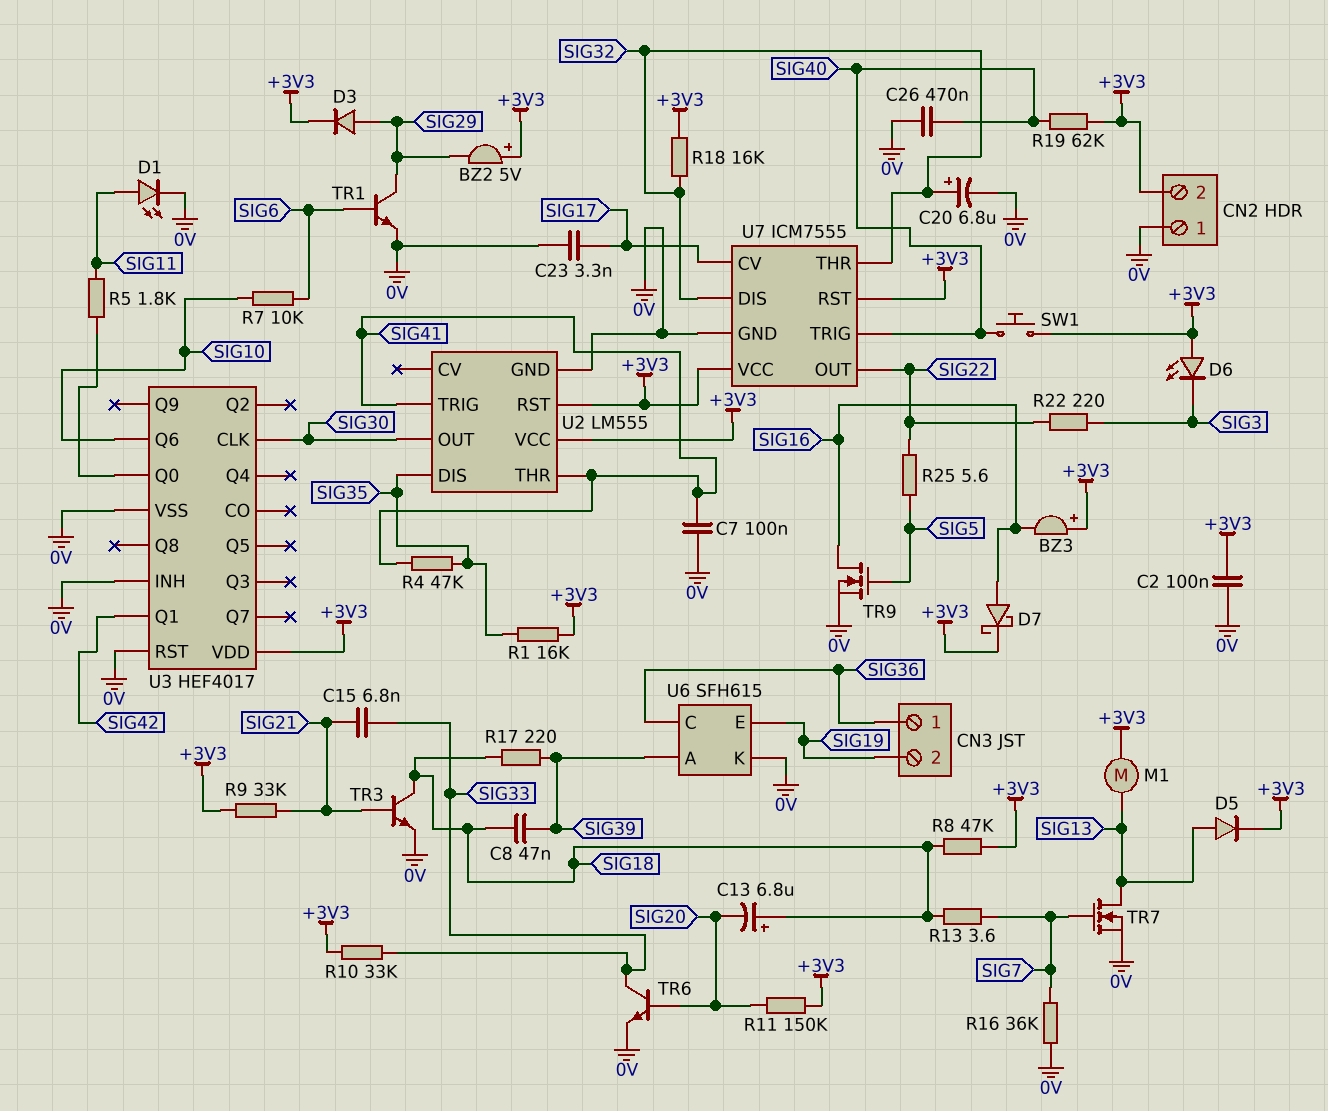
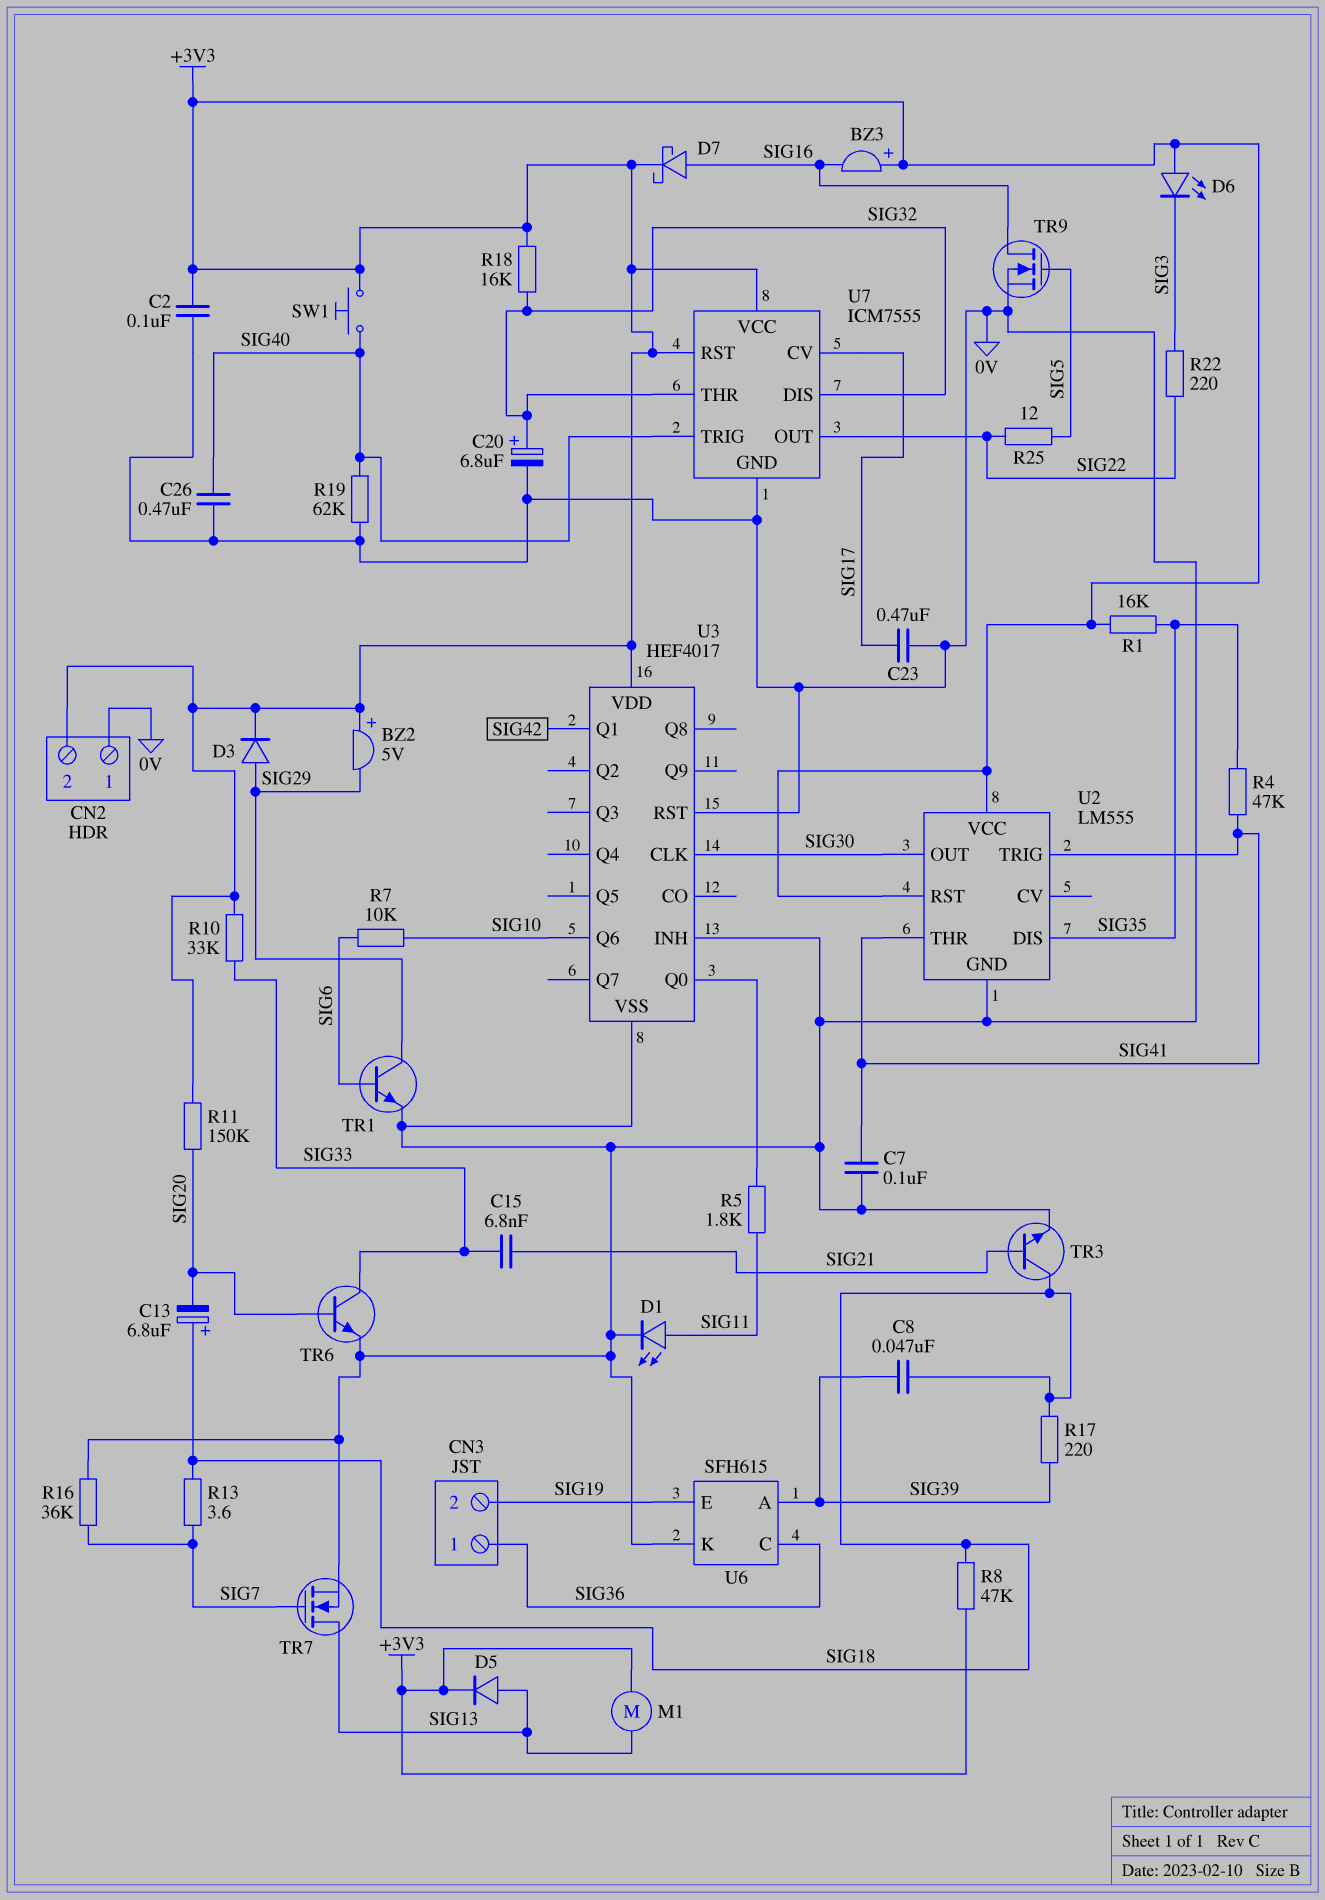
C23: 3.3nF (0V, SIG17) -> 470nF (0V, SIG17)
R9: 33k (+3V3, SIG21) -> none
R19: 62k (+3V3, SIG40) -> 62k (0V, SIG40)
R25: 5.6 (SIG5, SIG22) -> 12 (SIG5, SIG22)

